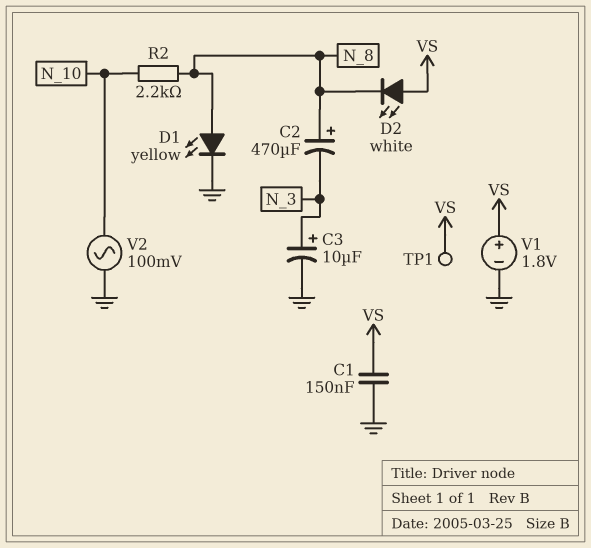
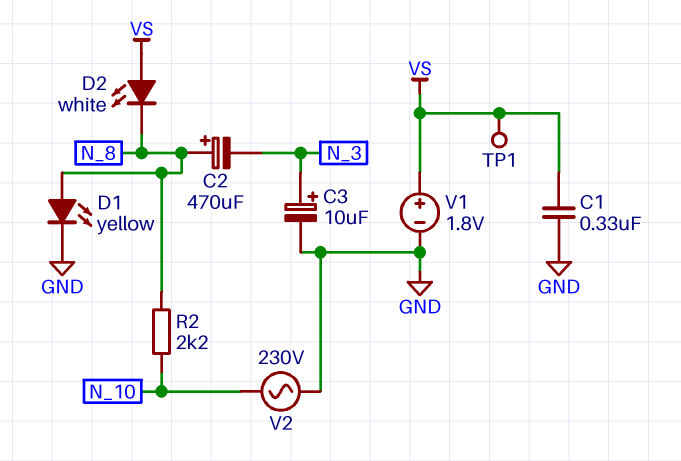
C1: 150nF (GND, VS) -> 330nF (GND, VS)
V2: AC 100mV (GND, N_10) -> AC 230V (GND, N_10)

